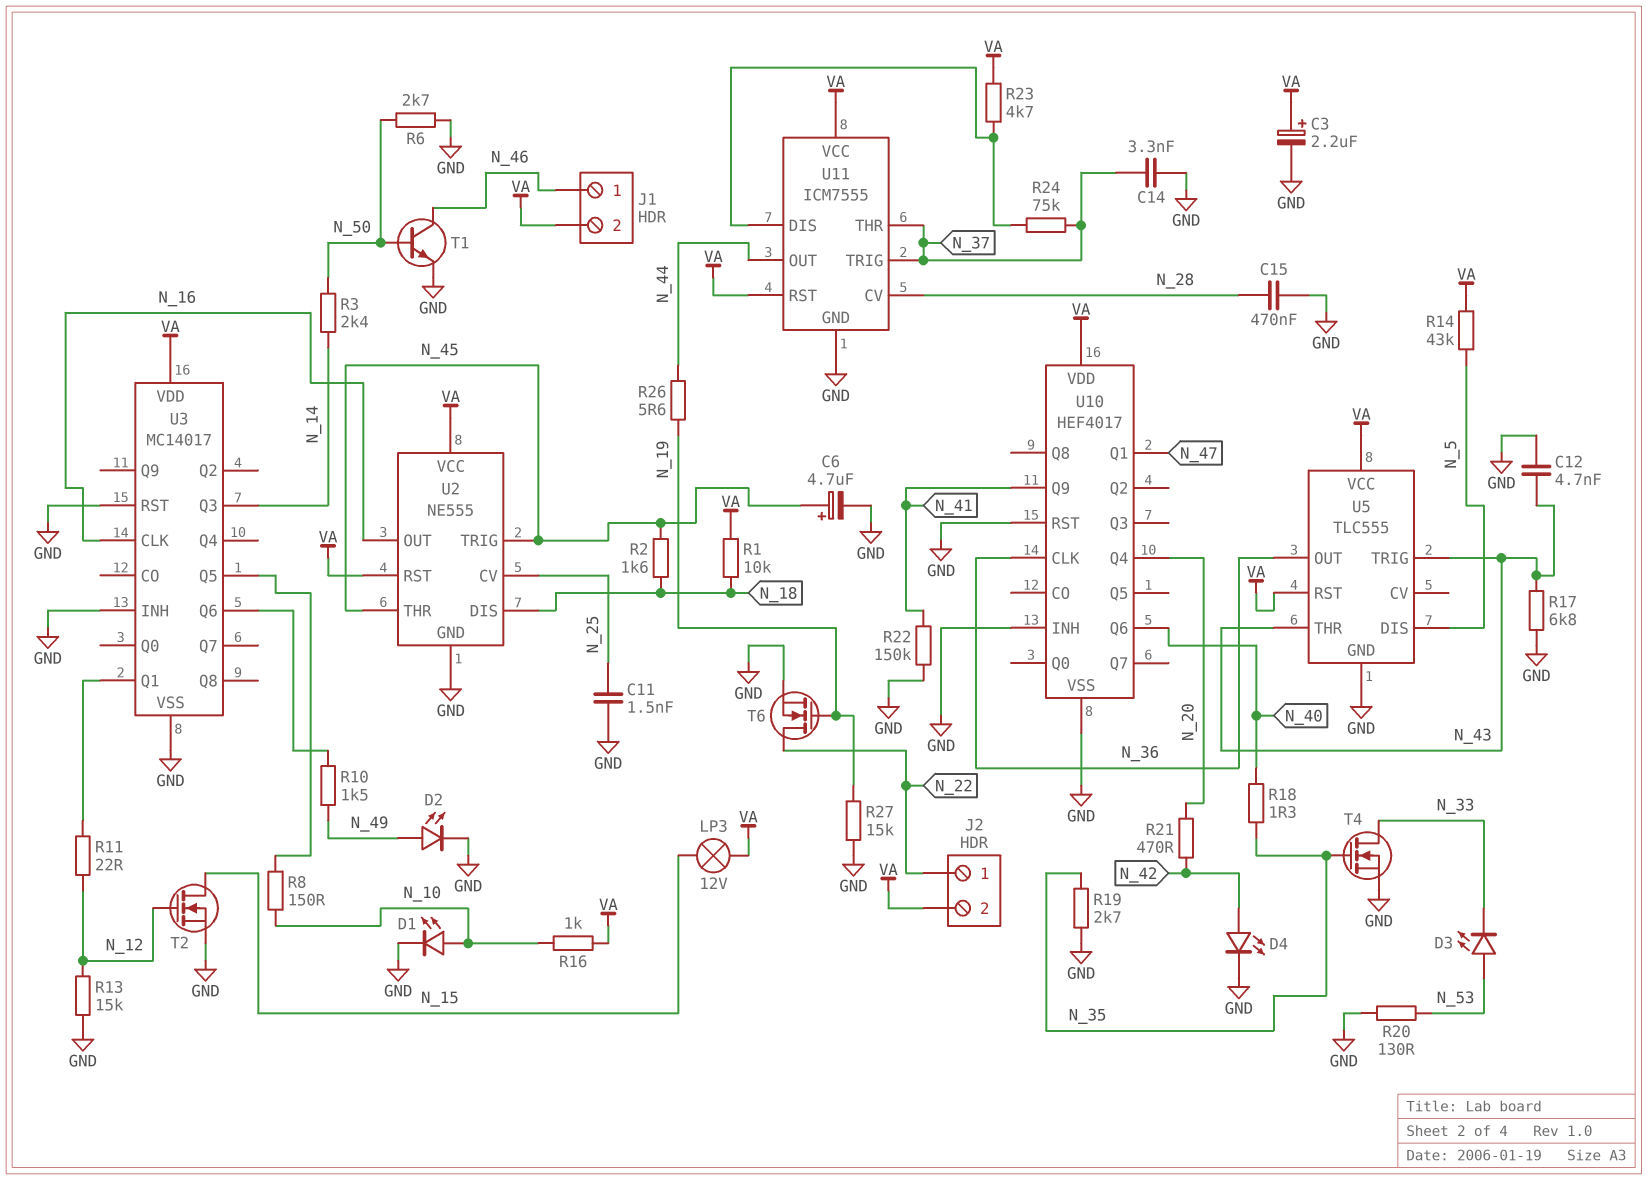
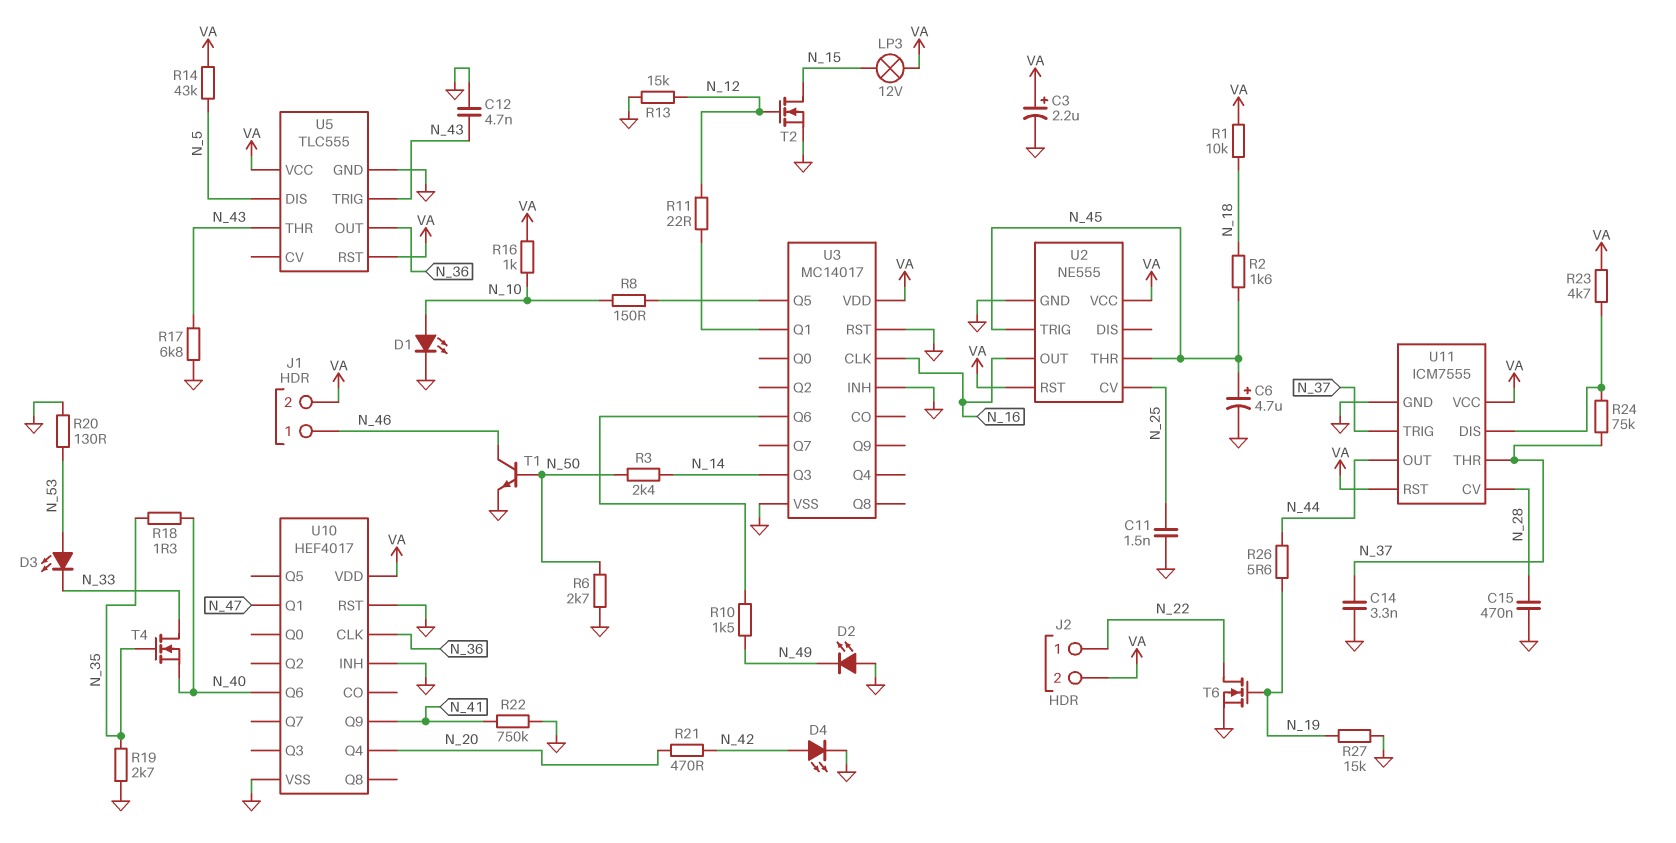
D2: LED (A N_49, K GND) -> LED (A GND, K N_49)
R22: 150k (GND, N_41) -> 750k (GND, N_41)
T4: NMOS (G N_35, D N_33, S GND) -> NMOS (G N_35, D N_33, S N_40)
U2 pin DIS: N_18 -> none

